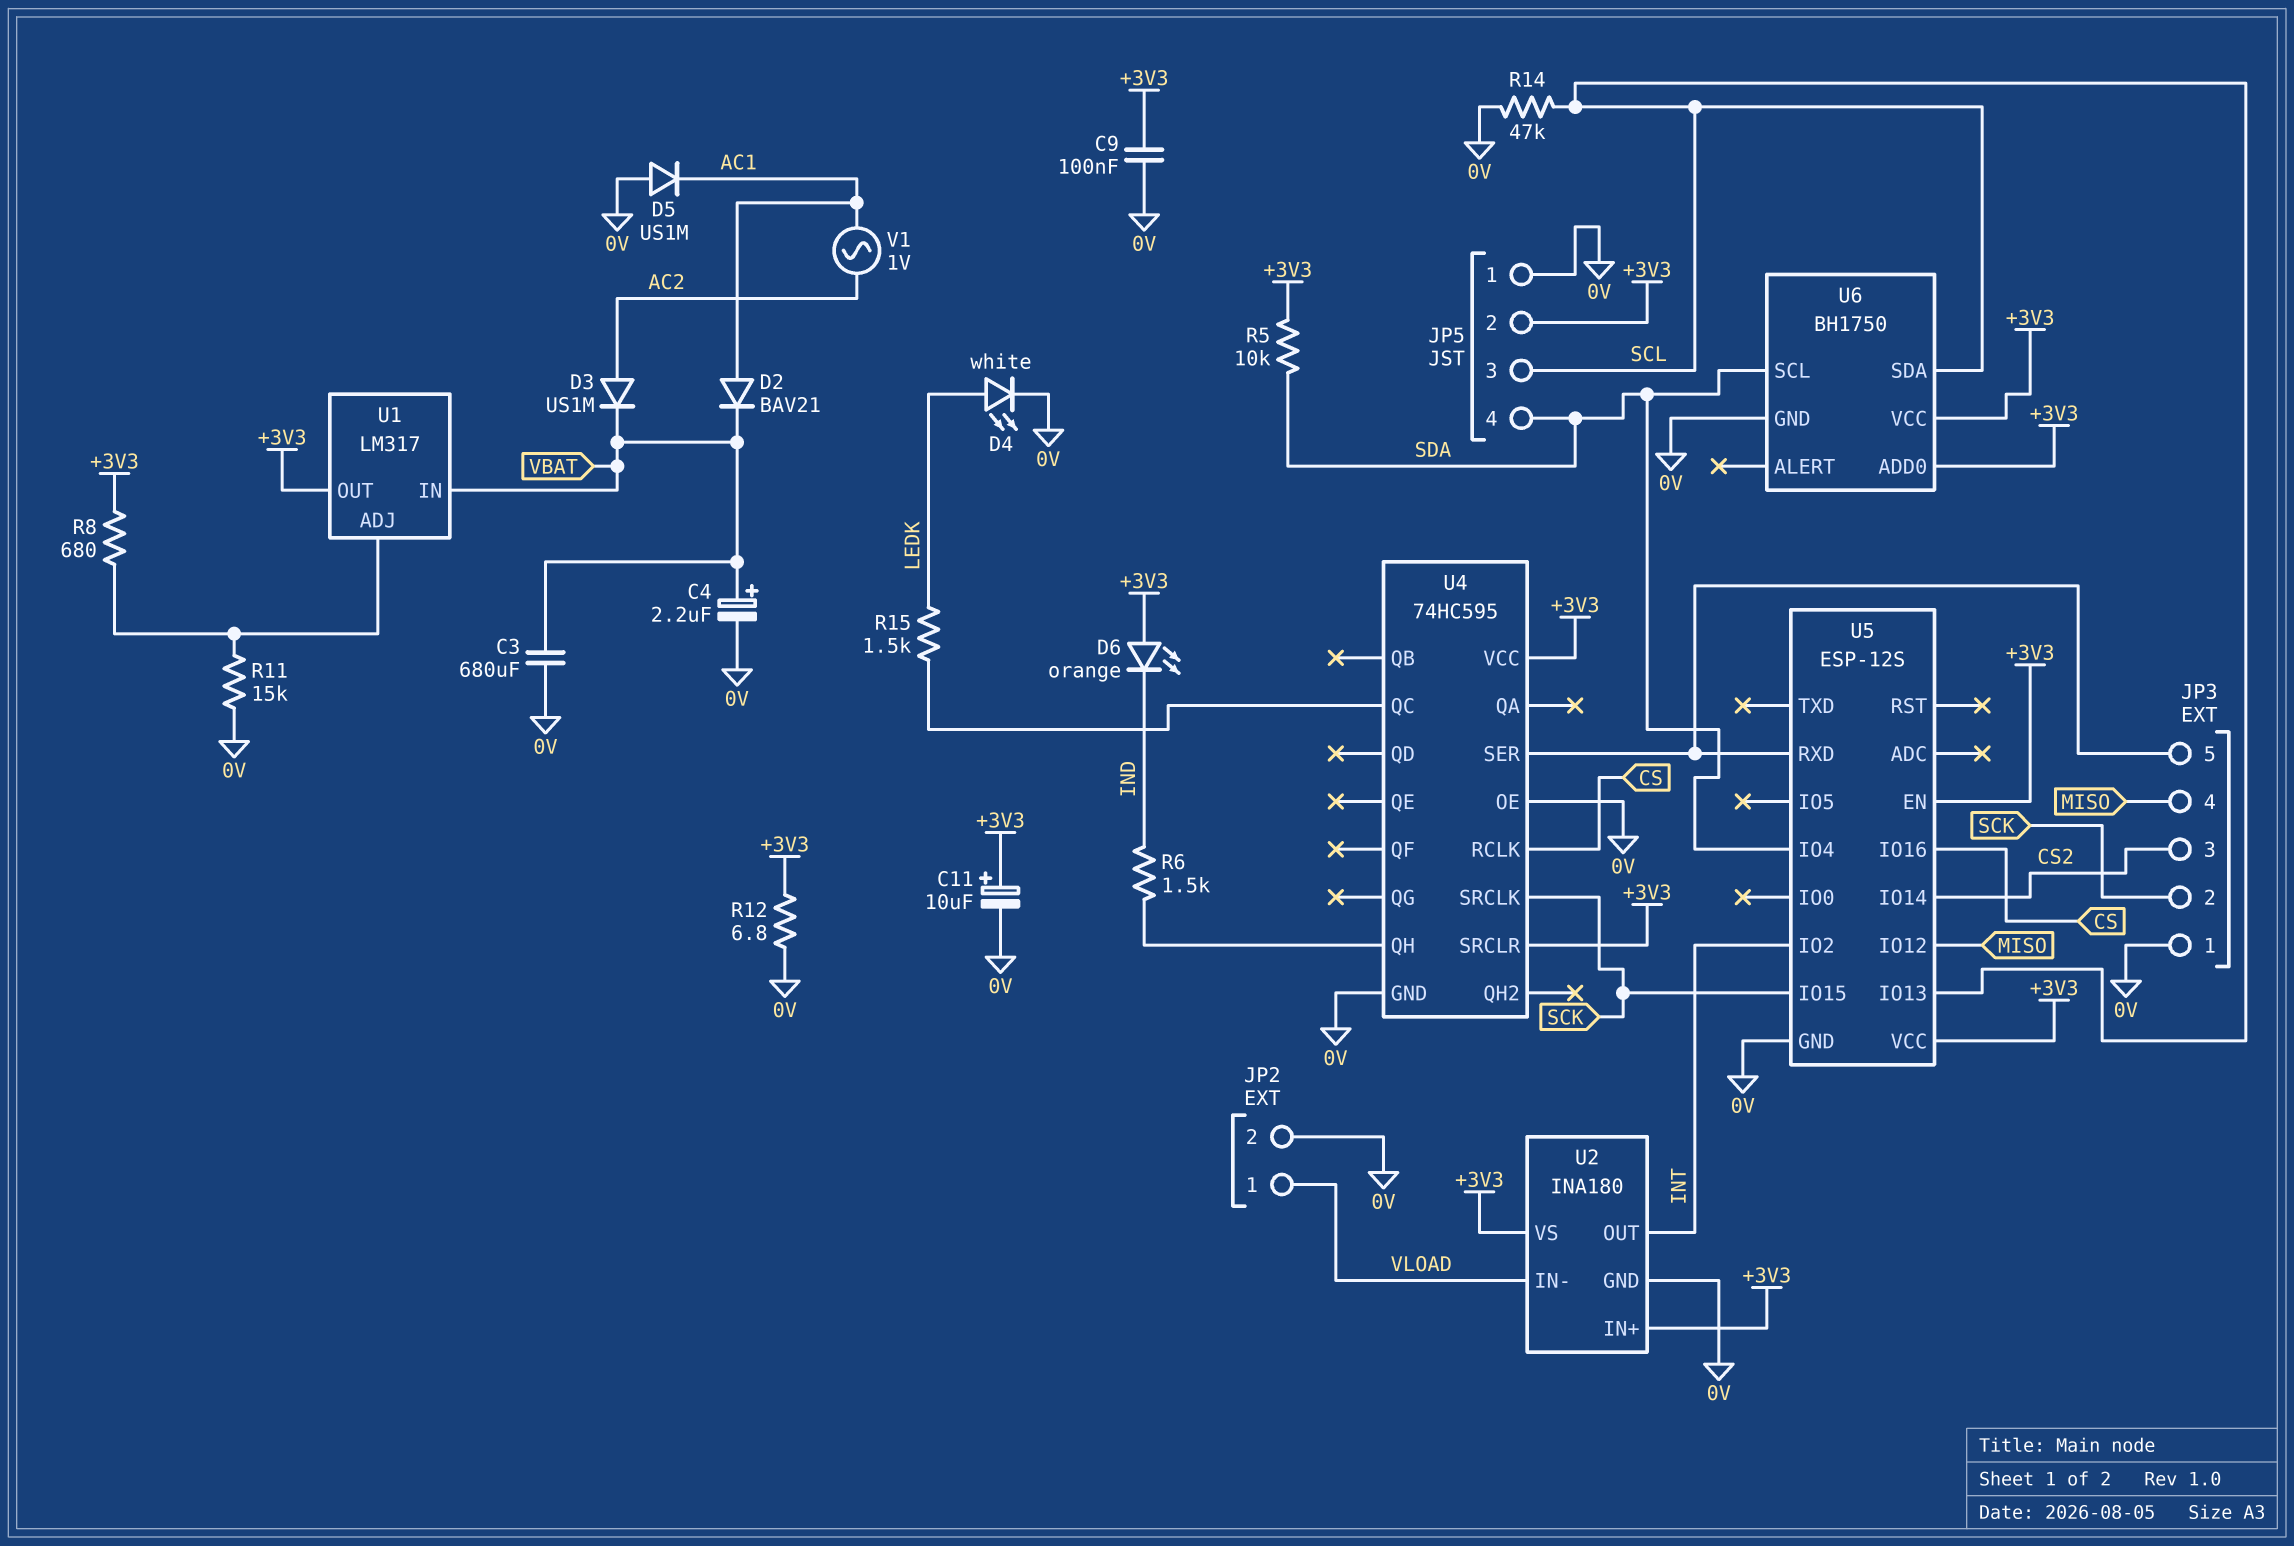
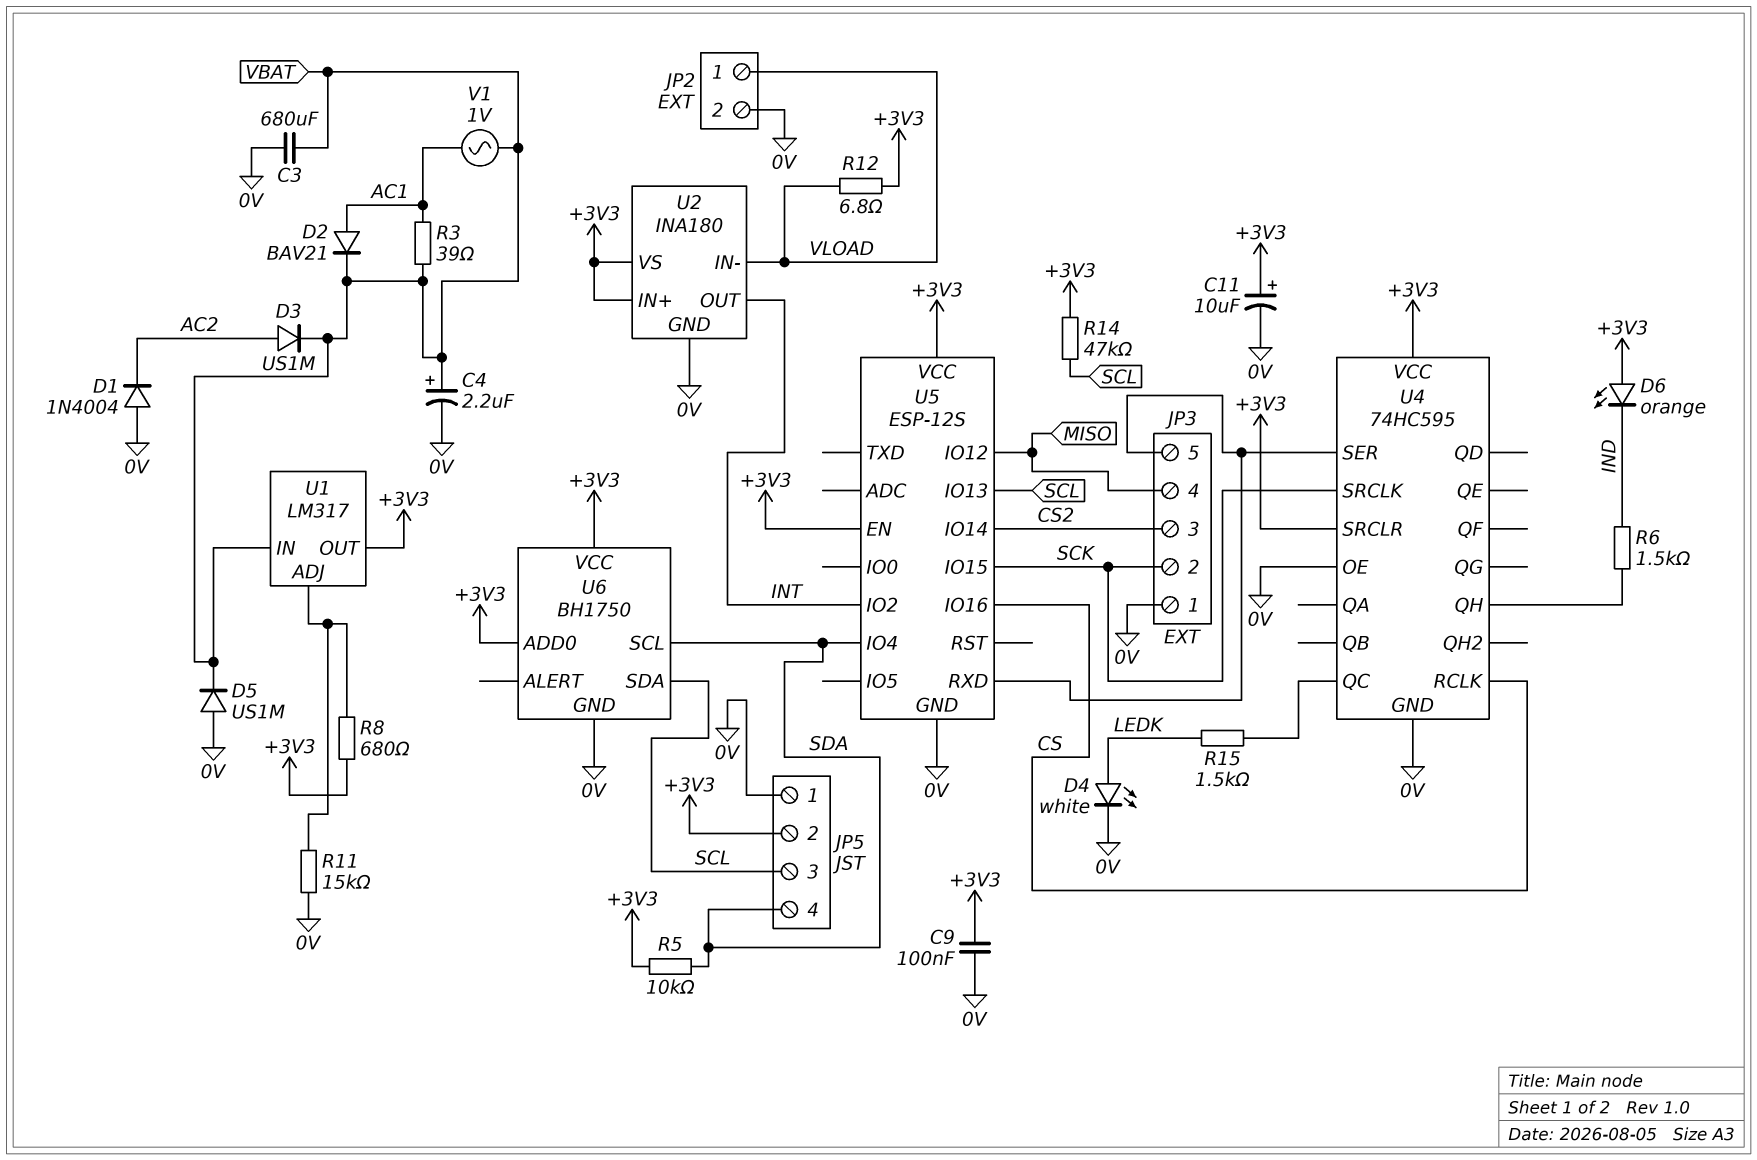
D1: none -> diode 1N4004 (A 0V, K AC2)
D5: diode US1M (A 0V, K AC1) -> diode US1M (A 0V, K VBAT)
R3: none -> 39 (AC1, VBAT)
R12: 6.8 (+3V3, 0V) -> 6.8 (+3V3, VLOAD)
R14: 47k (0V, SCL) -> 47k (+3V3, SCL)
V1: AC 1V (AC1, AC2) -> AC 1V (AC1, VBAT)

